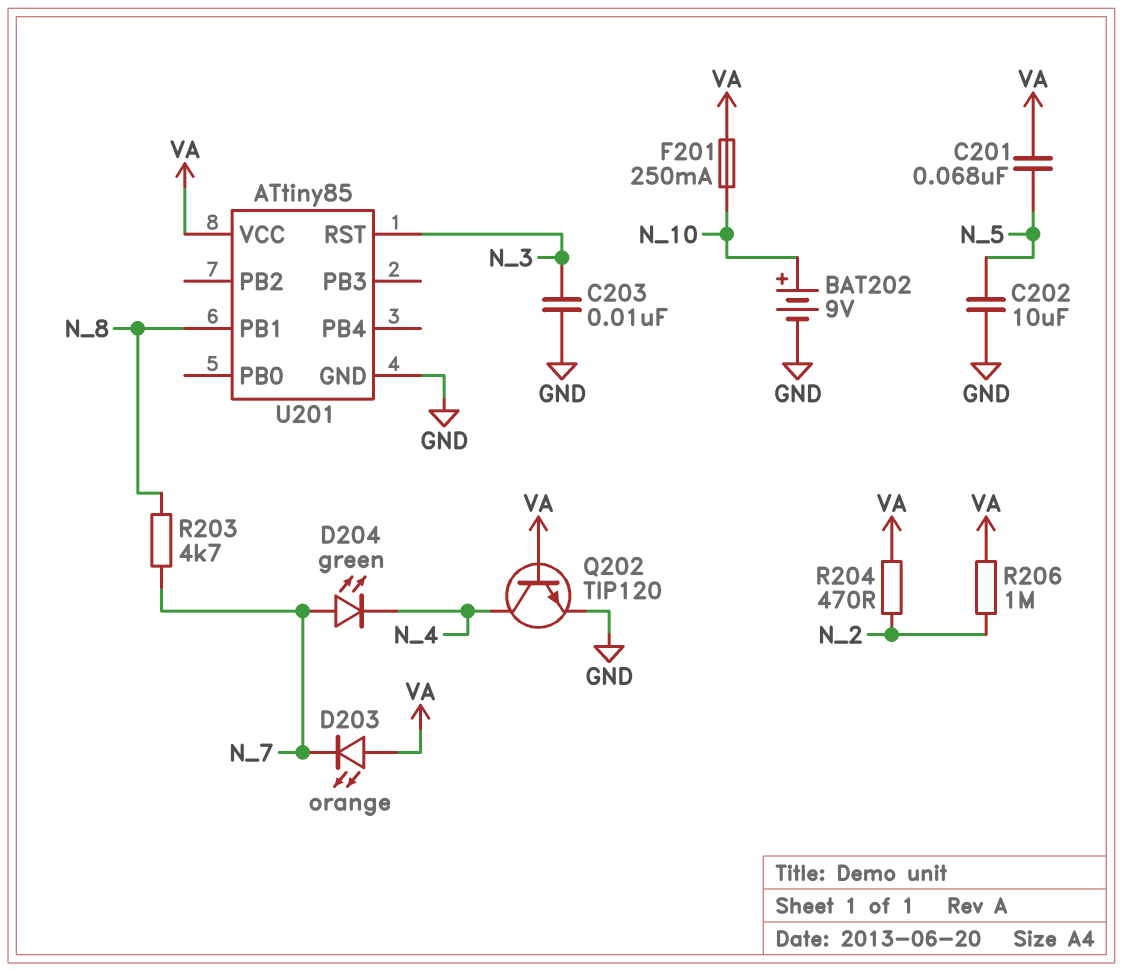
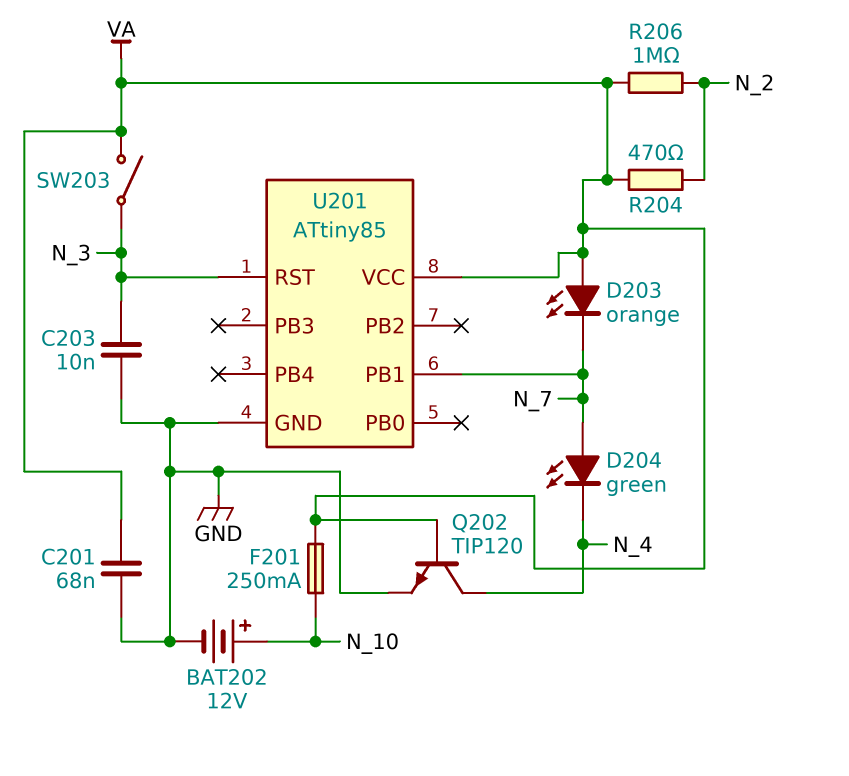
BAT202: 9V (plus N_10, minus GND) -> 12V (plus N_10, minus GND)
C201: 68nF (N_5, VA) -> 68nF (GND, VA)
C202: 10uF (GND, N_5) -> none
R203: 4.7k (N_7, N_8) -> none
SW203: none -> switch (N_3, VA)
U201 pin PB1: N_8 -> N_7

